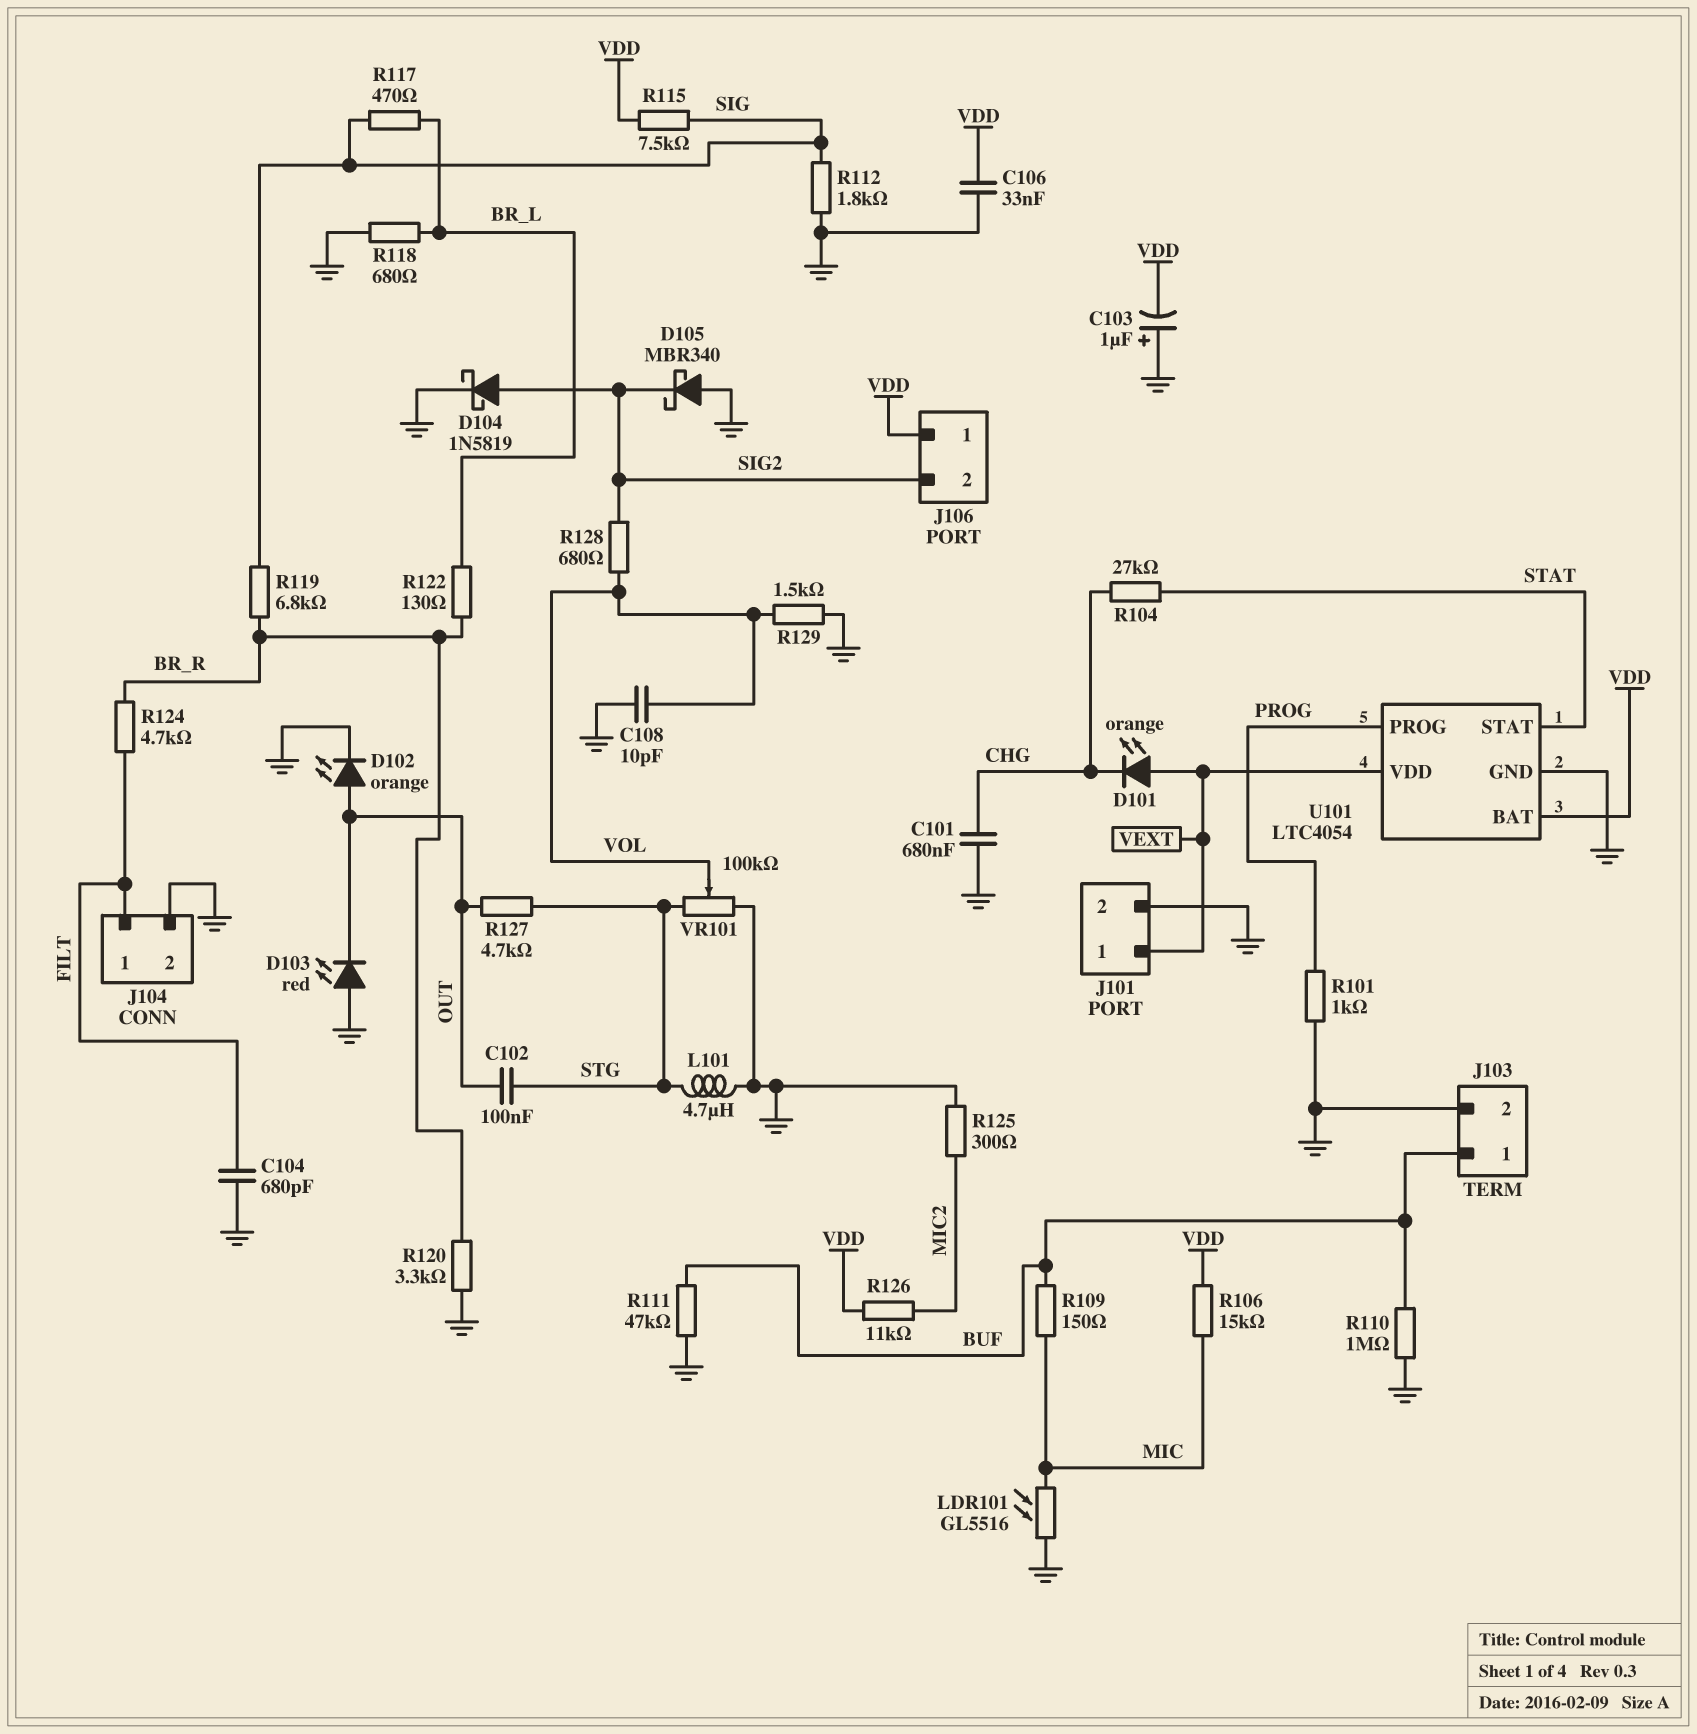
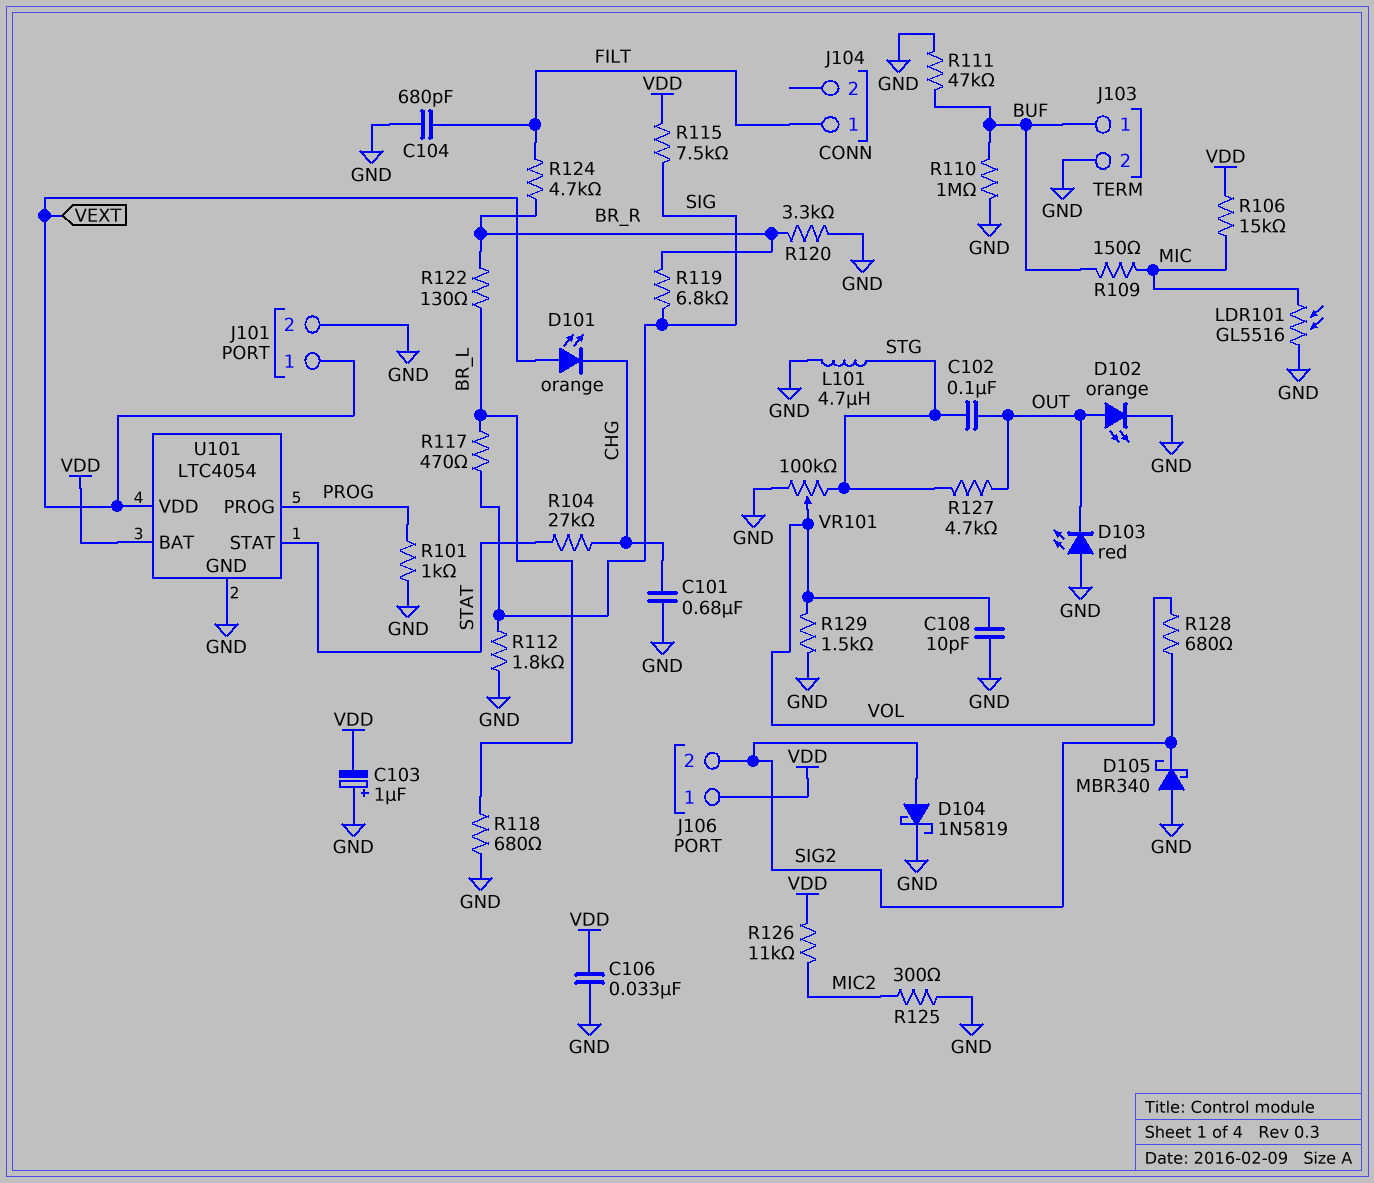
J104 pin 2: GND -> none

